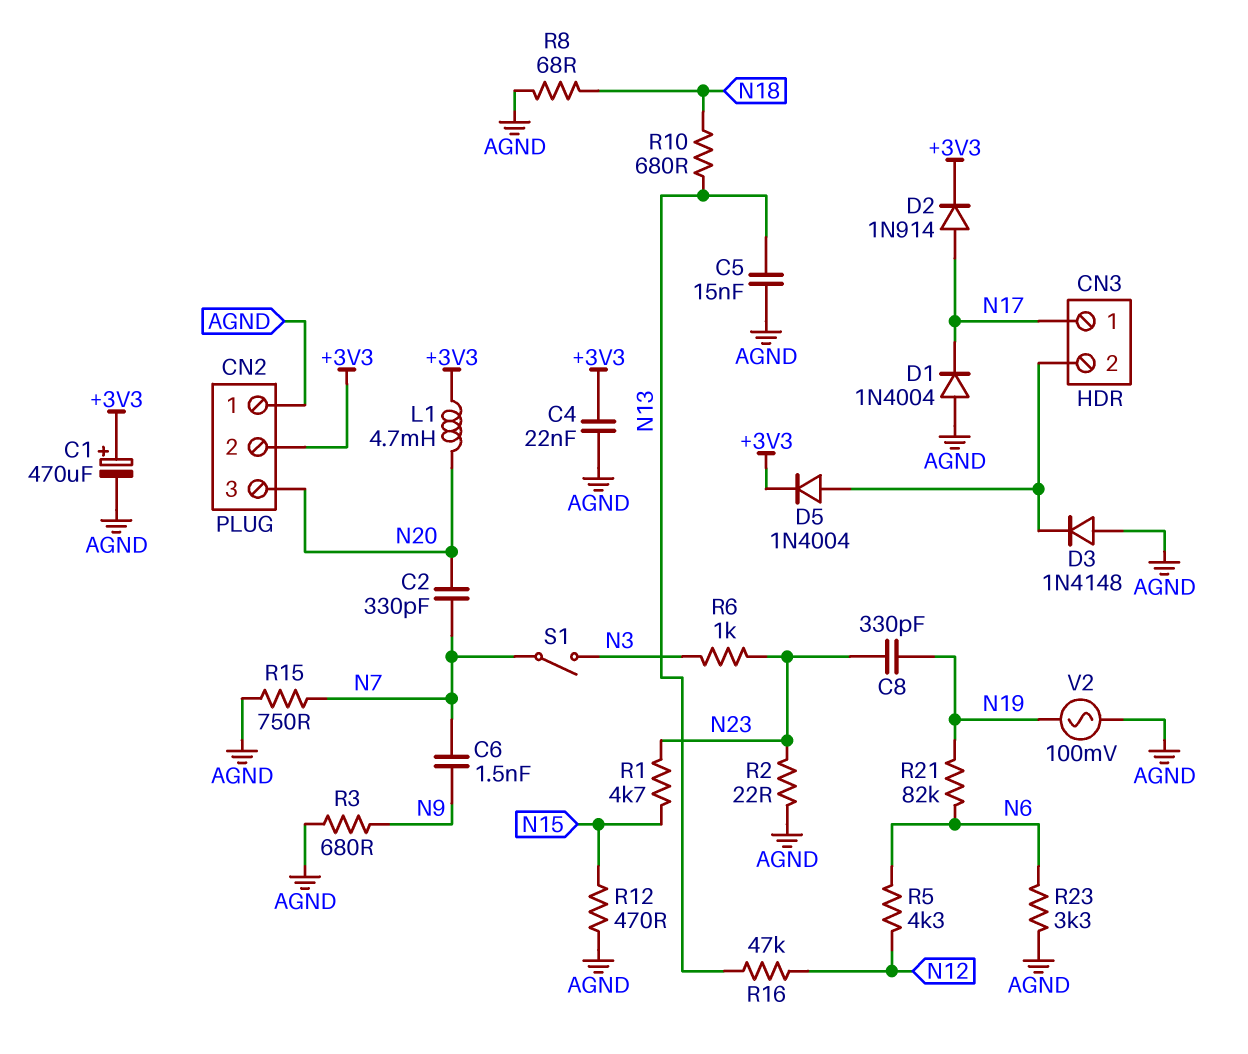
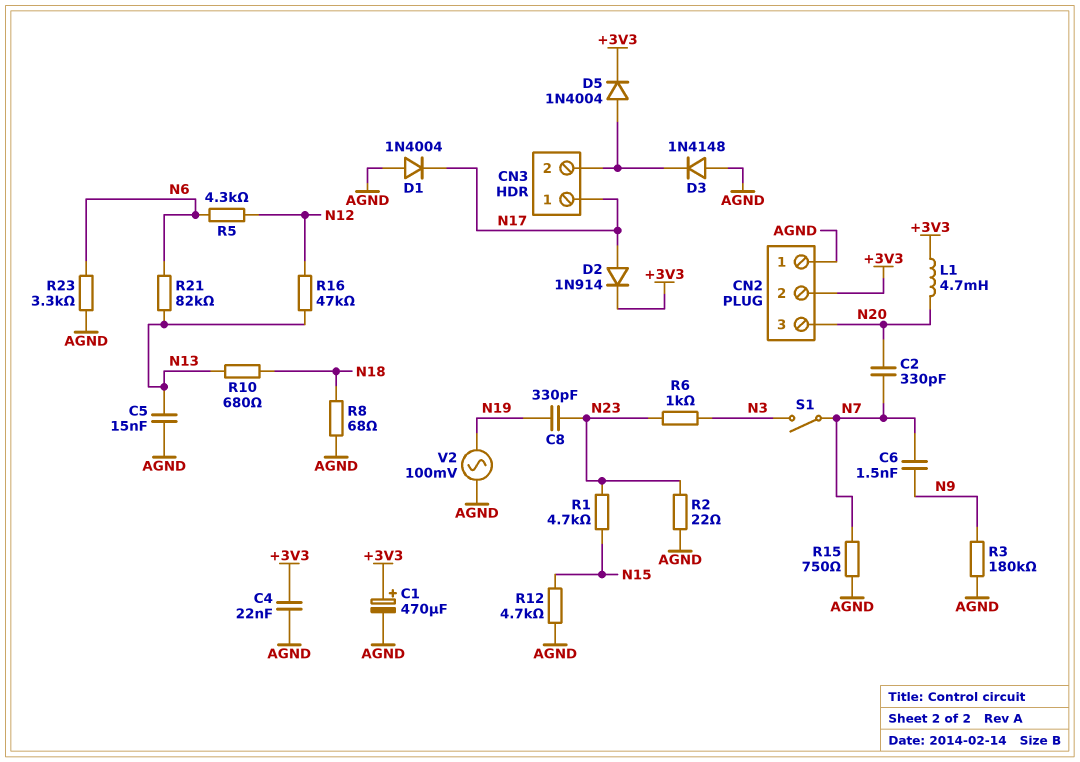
R3: 680 (AGND, N9) -> 180k (AGND, N9)
R12: 470 (AGND, N15) -> 4.7k (AGND, N15)
R21: 82k (N6, N19) -> 82k (N6, N13)

